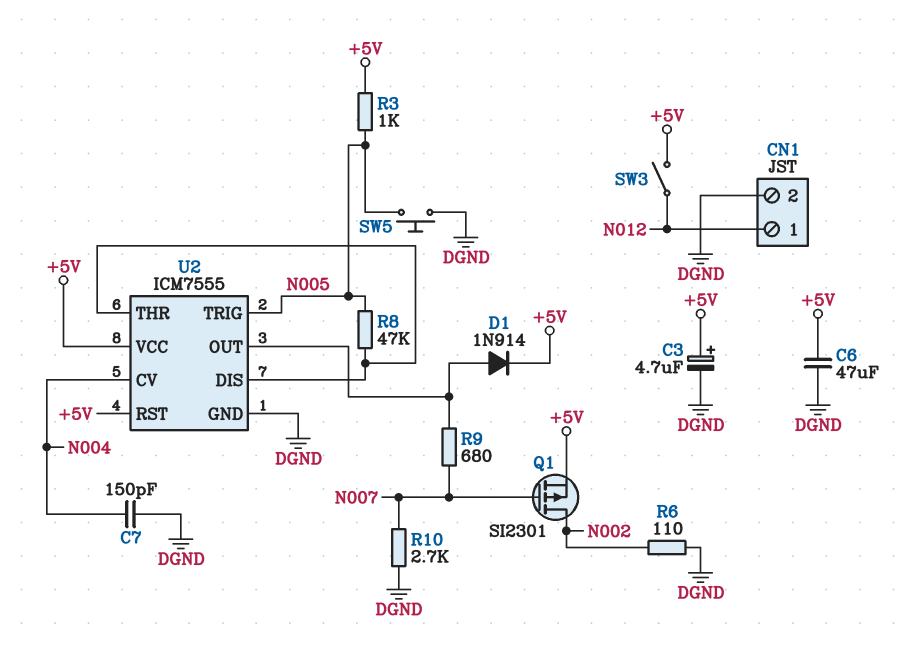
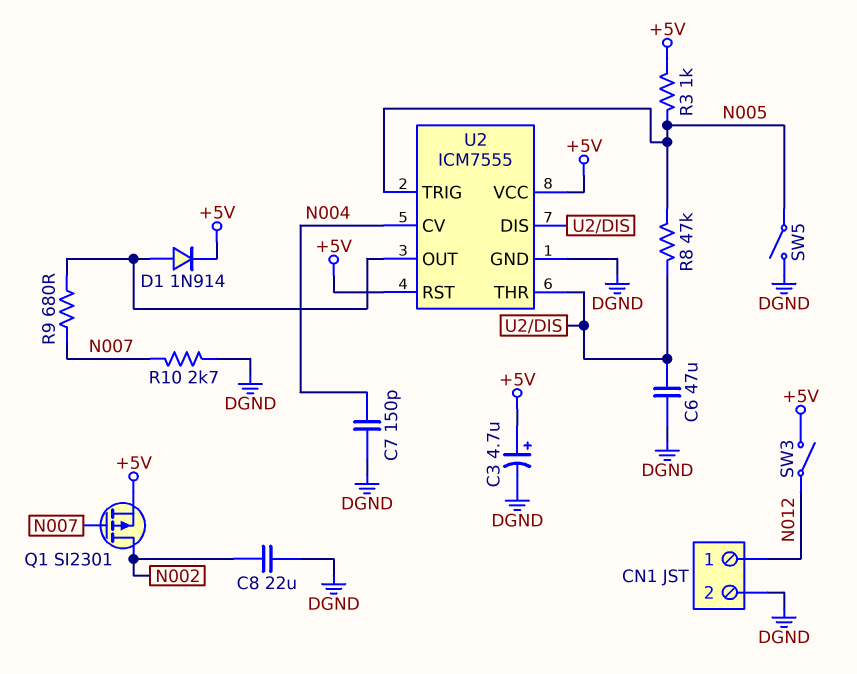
C6: 47uF (+5V, DGND) -> 47uF (DGND, U2/DIS)
C8: none -> 22uF (DGND, N002)
R6: 110 (DGND, N002) -> none
SW5: button (DGND, N005) -> switch (DGND, N005)

